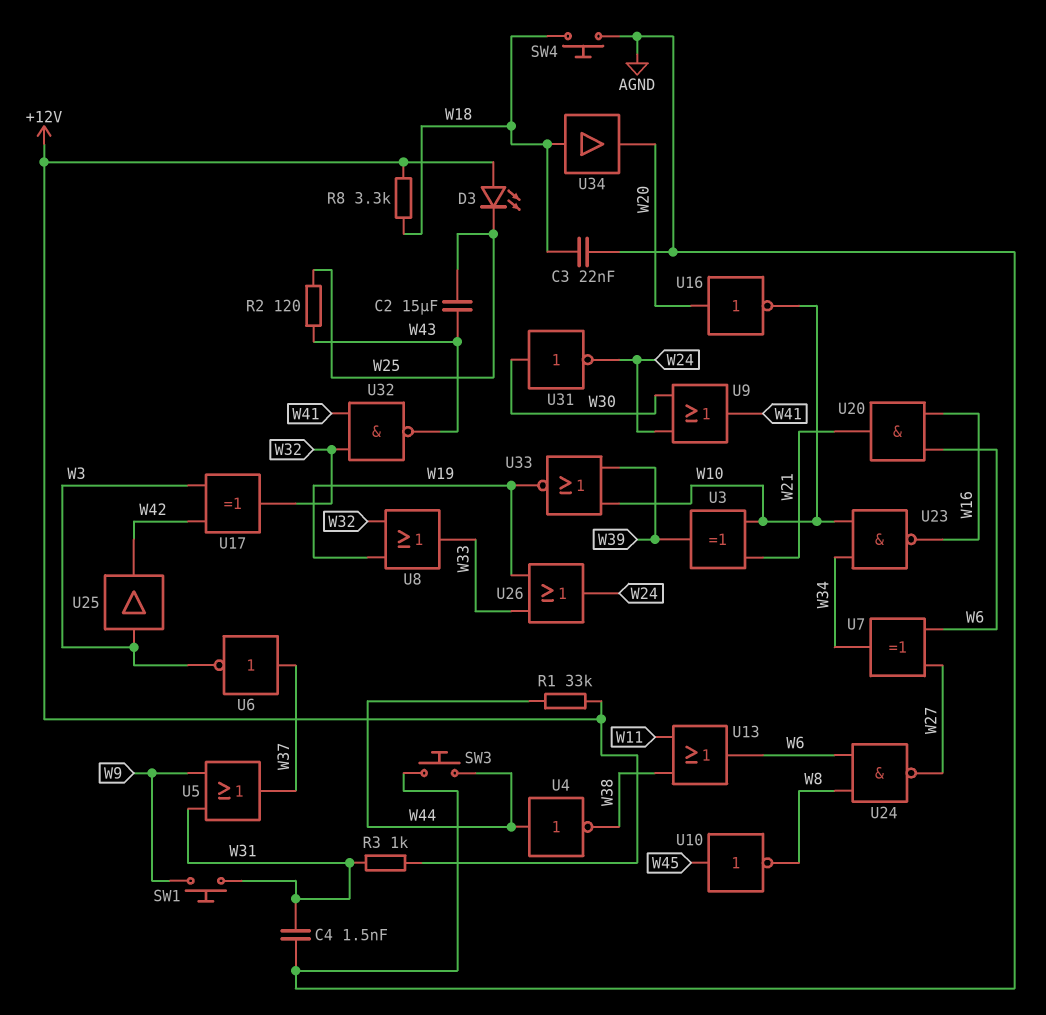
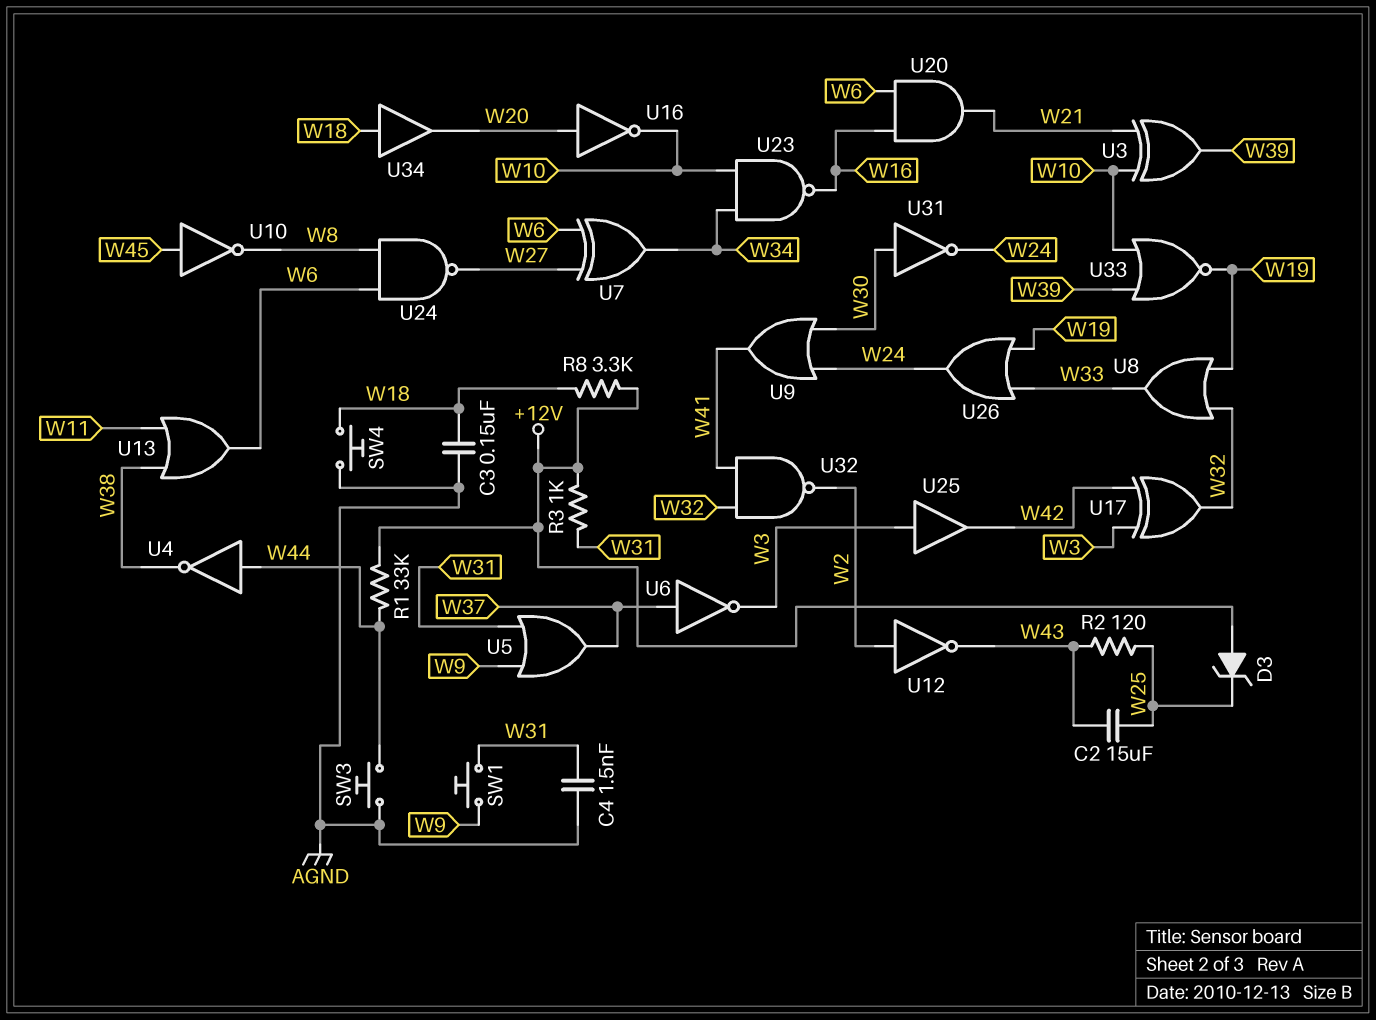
C3: 22nF (AGND, W18) -> 150nF (AGND, W18)
D3: LED (A +12V, K W25) -> zener (A +12V, K W25)
U12: none -> NOT (in W2, out W43)
U32: NAND (in W32, in W41, out W43) -> NAND (in W32, in W41, out W2)

